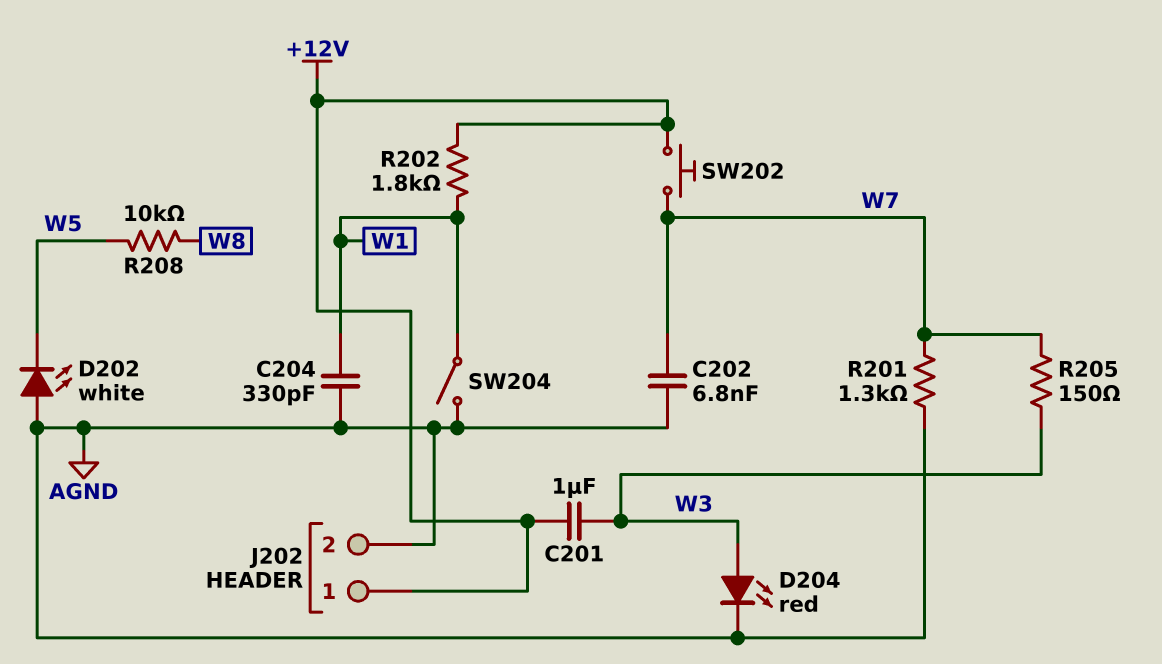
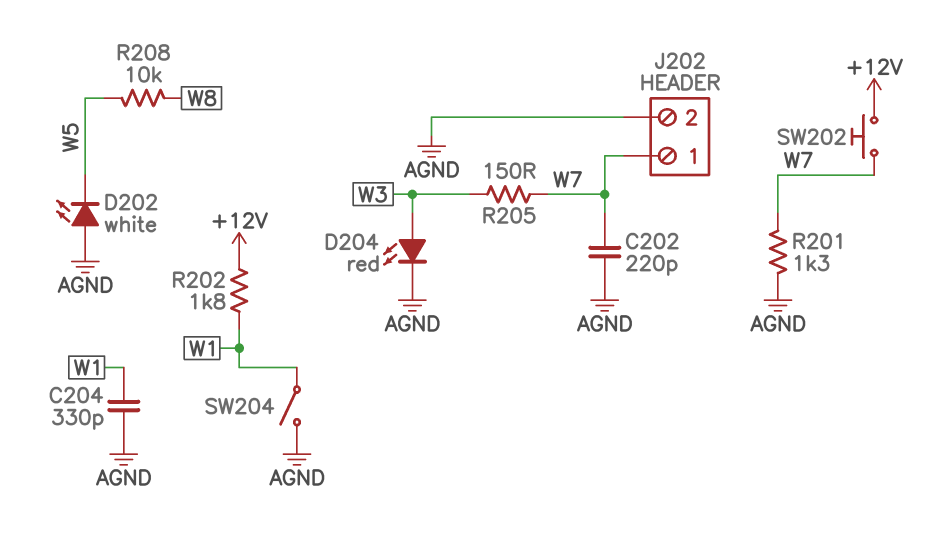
C201: 1uF (+12V, W3) -> none
C202: 6.8nF (AGND, W7) -> 220pF (AGND, W7)
J202 pin 1: +12V -> W7

